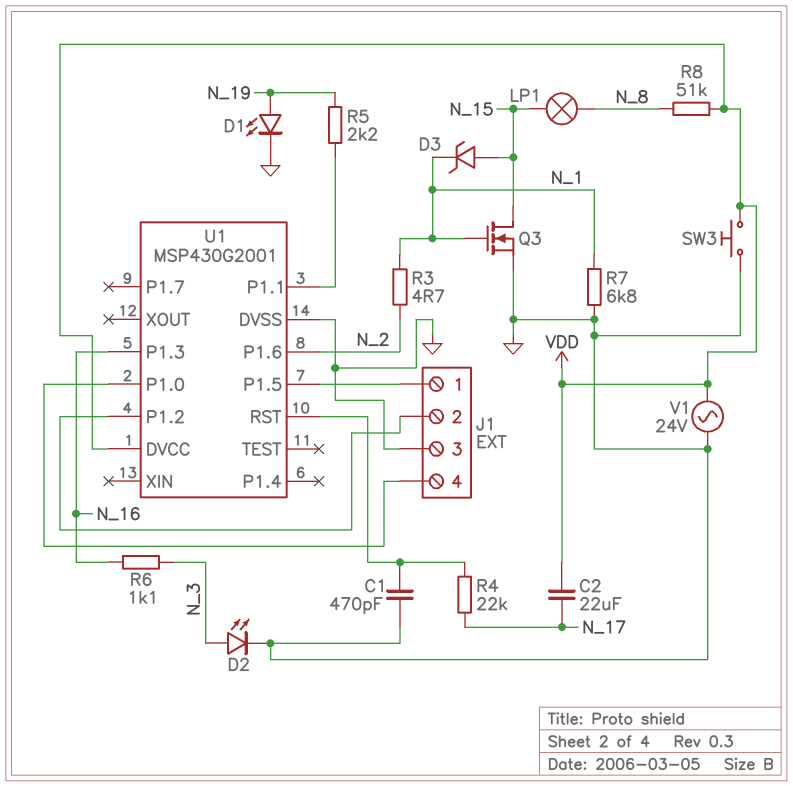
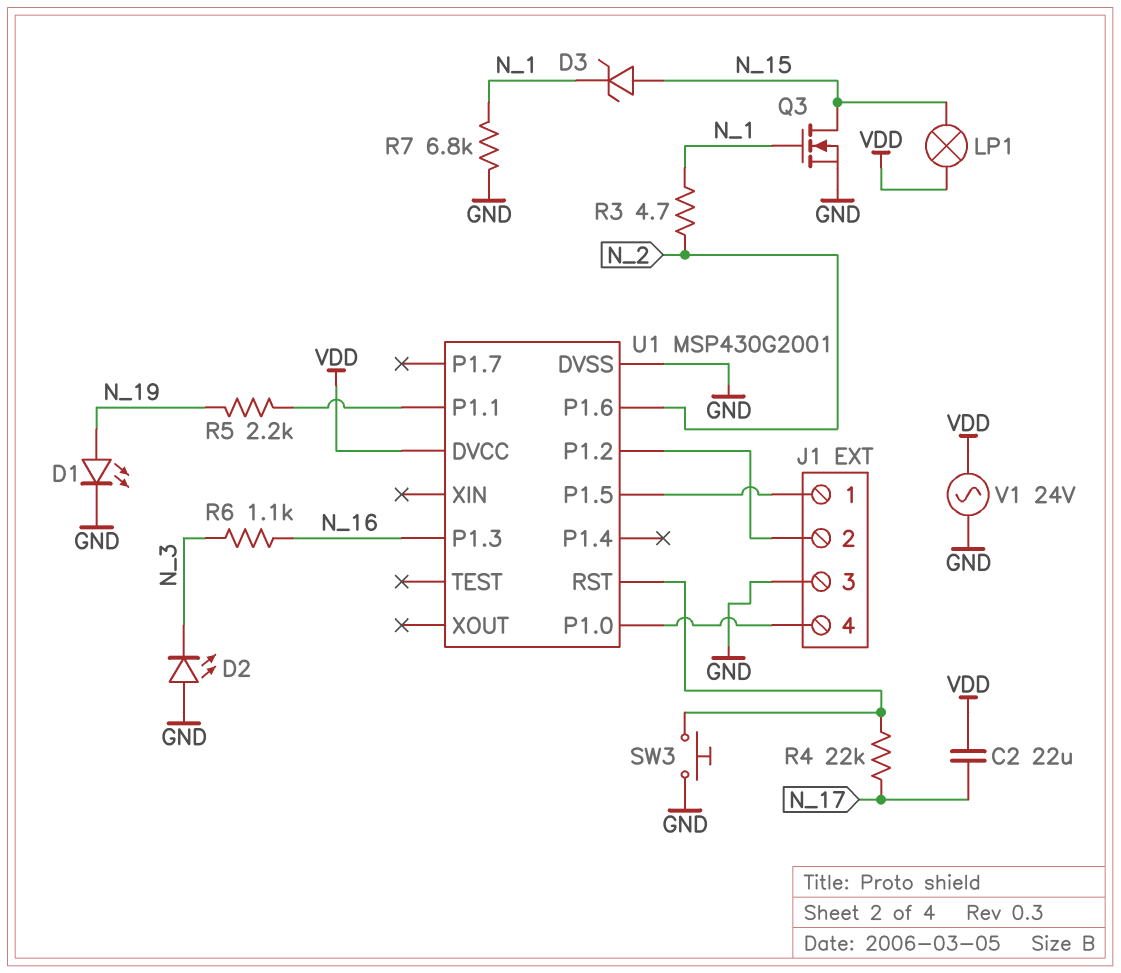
C1: 470pF (GND, U1/RST) -> none
D2: LED (A N_3, K GND) -> LED (A GND, K N_3)
LP1: lamp (N_8, N_15) -> lamp (N_15, VDD)
R8: 51k (N_8, VDD) -> none
SW3: button (GND, VDD) -> button (GND, U1/RST)

